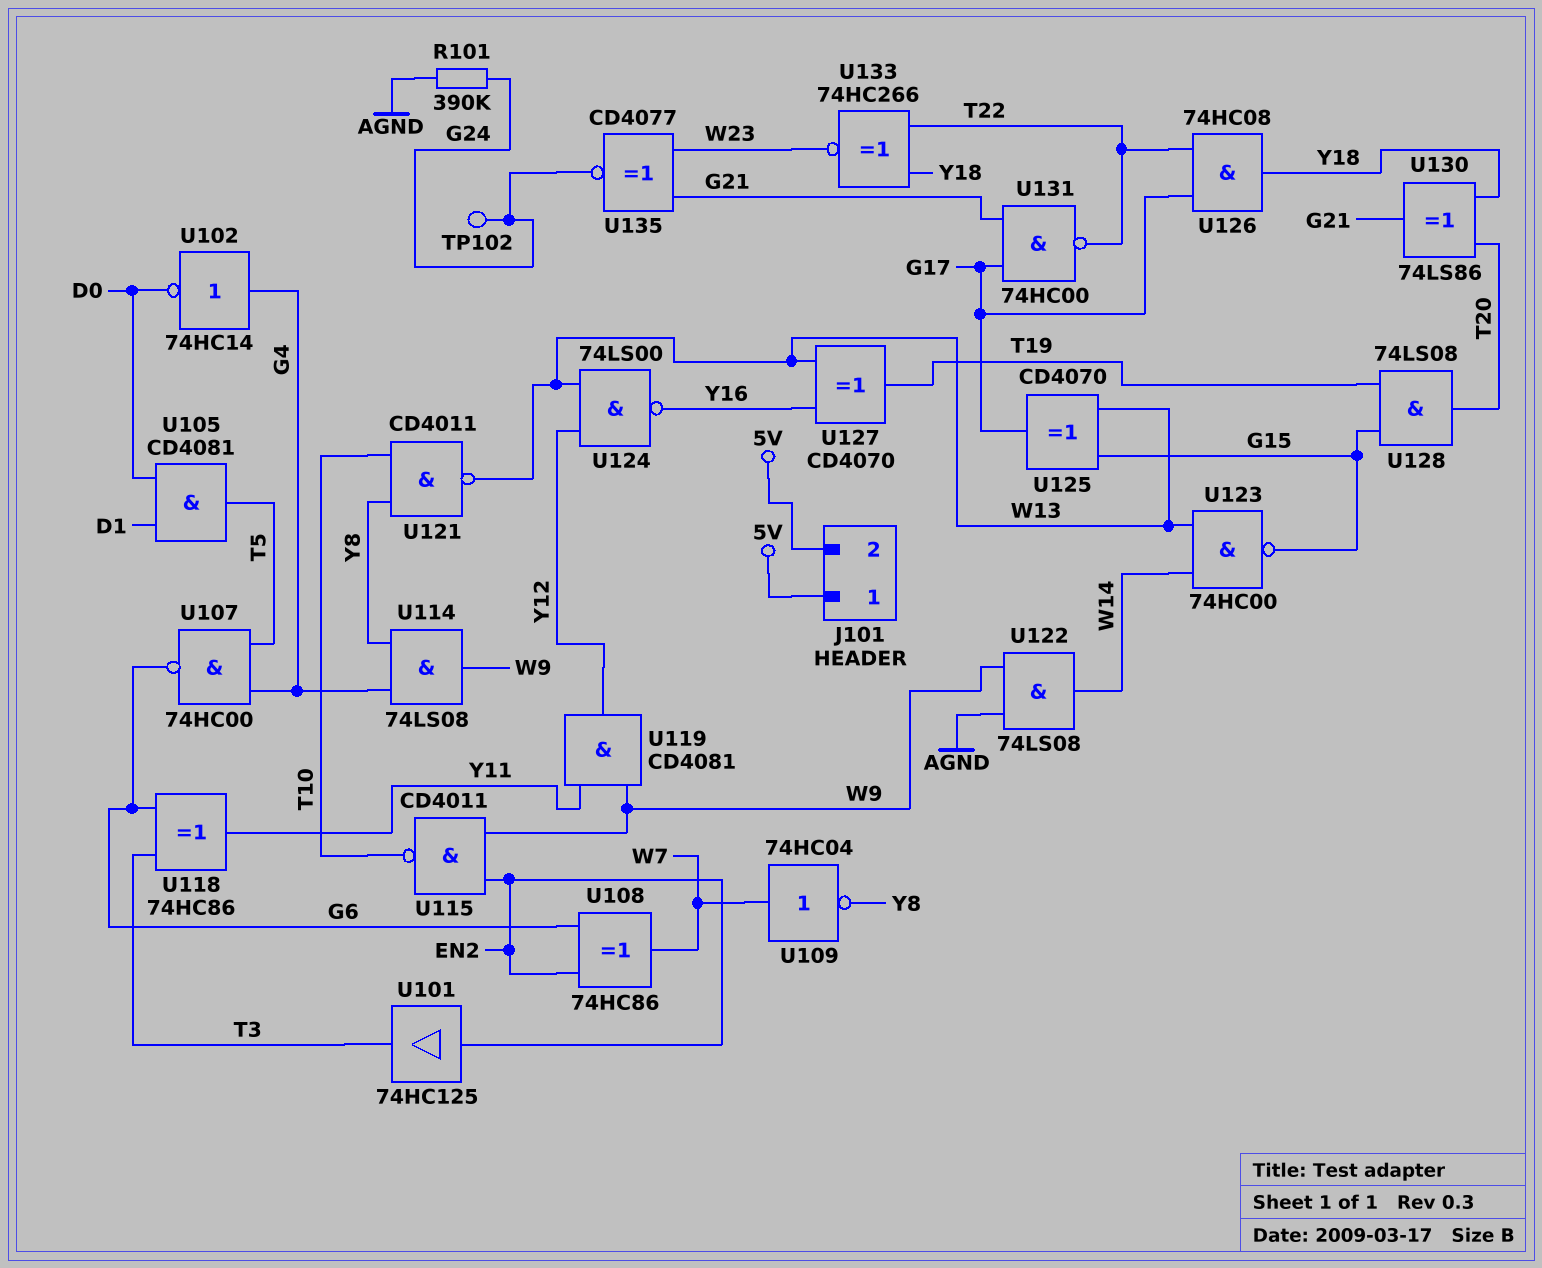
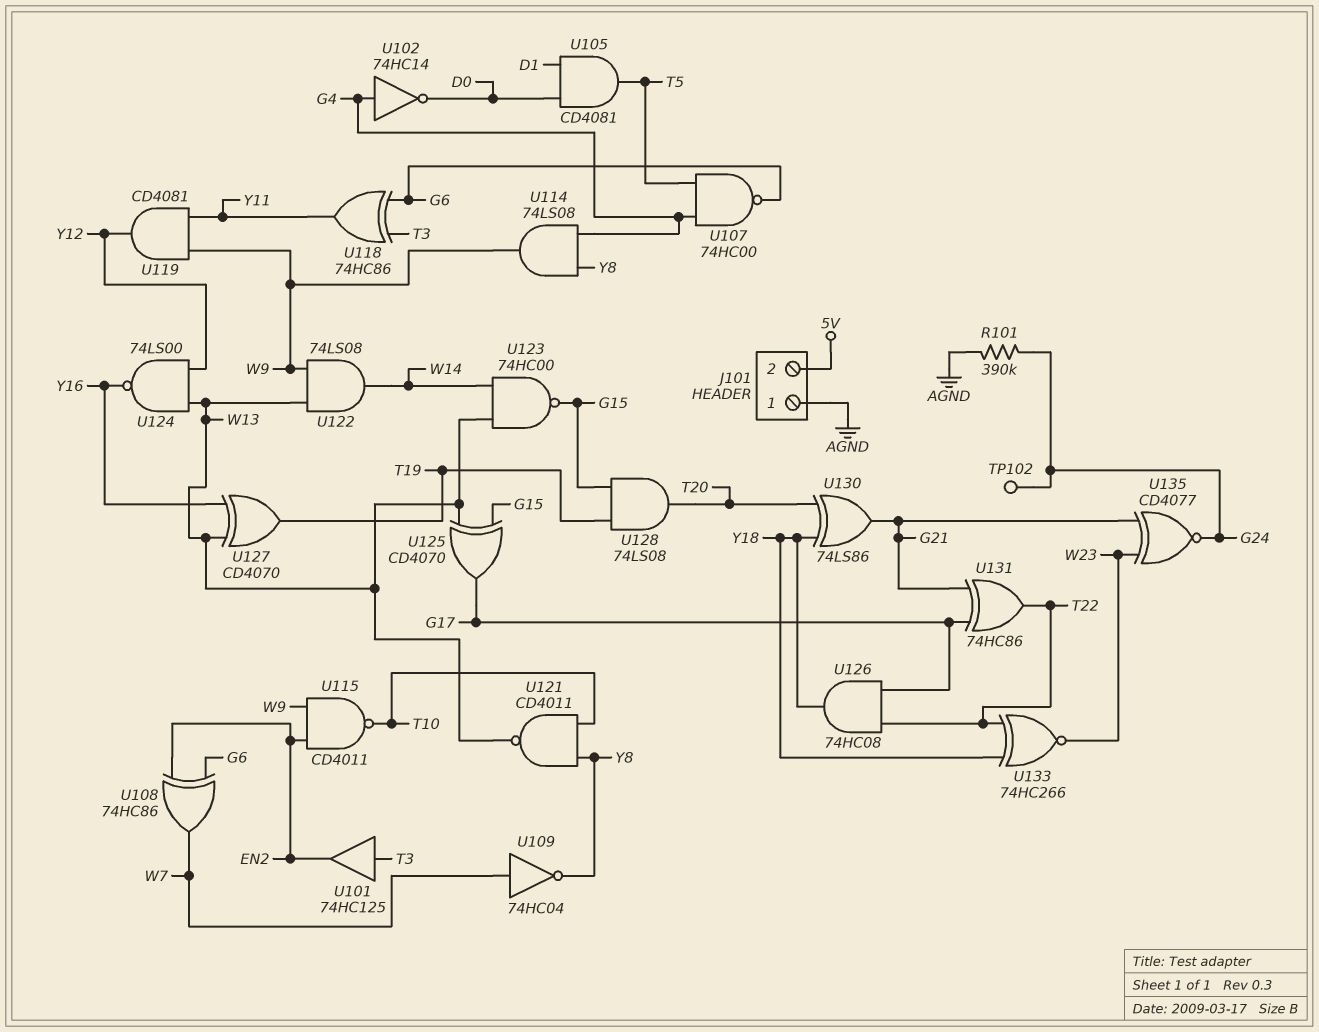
J101 pin 1: 5V -> AGND
U101: buffer 74HC125 (in EN2, out T3) -> buffer 74HC125 (in T3, out EN2)
U122: AND 74LS08 (in AGND, in W9, out W14) -> AND 74LS08 (in W9, in W13, out W14)
U131: NAND 74HC00 (in G17, in G21, out T22) -> XOR 74HC86 (in G17, in G21, out T22)

